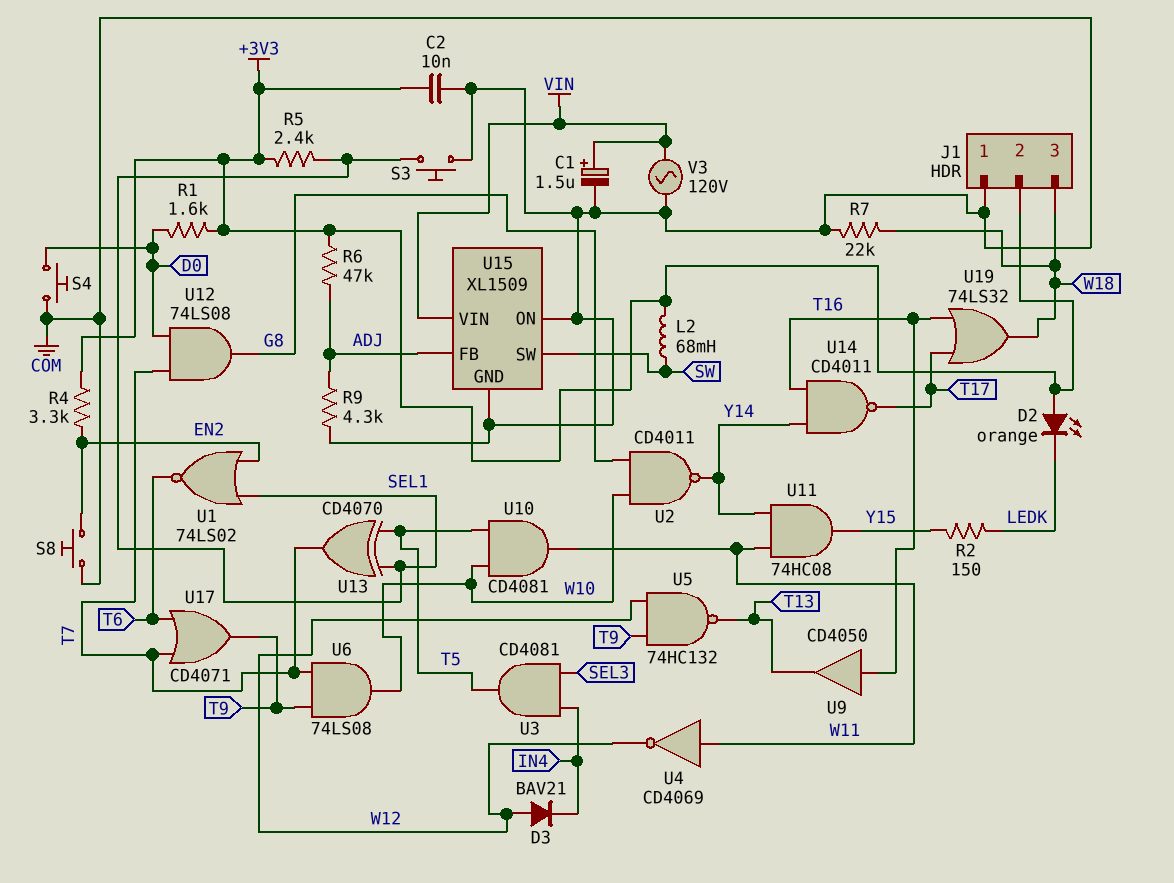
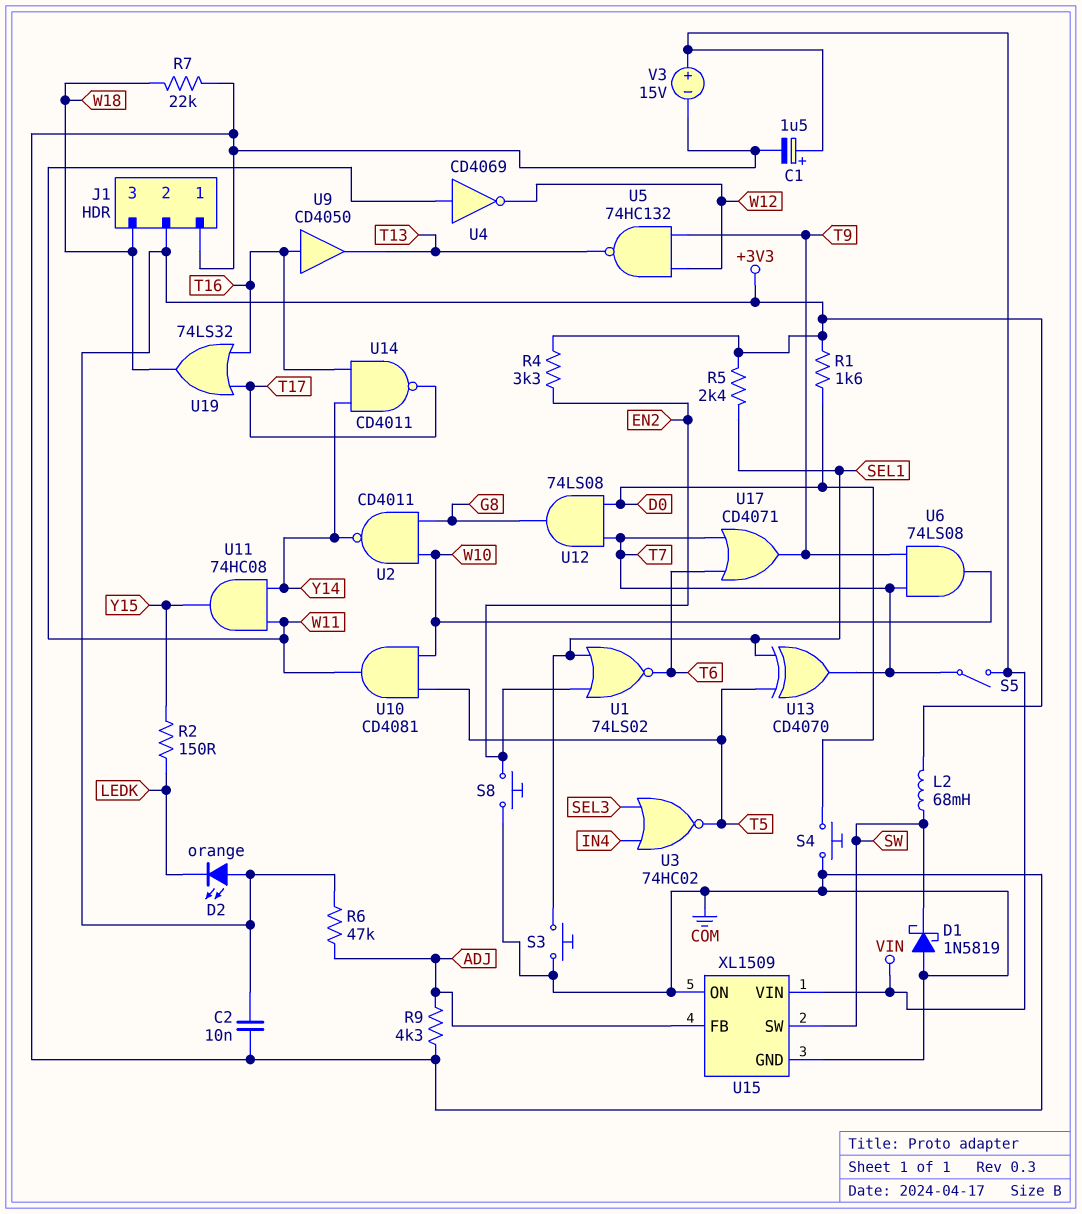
D1: none -> schottky 1N5819 (A COM, K SW)
D3: diode BAV21 (A W12, K IN4) -> none
S5: none -> switch (T7, VIN)
U3: AND CD4081 (in IN4, in SEL3, out T5) -> NOR 74HC02 (in IN4, in SEL3, out T5)
V3: AC 120V (COM, VIN) -> 15V (plus VIN, minus COM)

